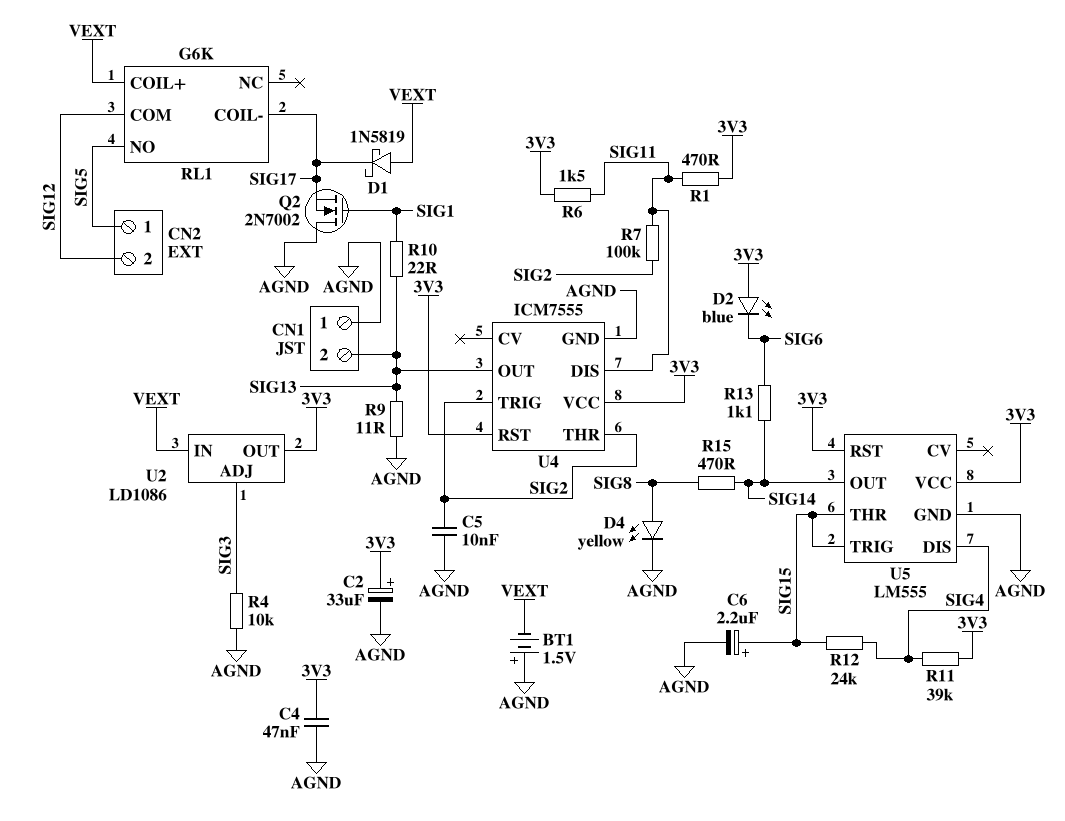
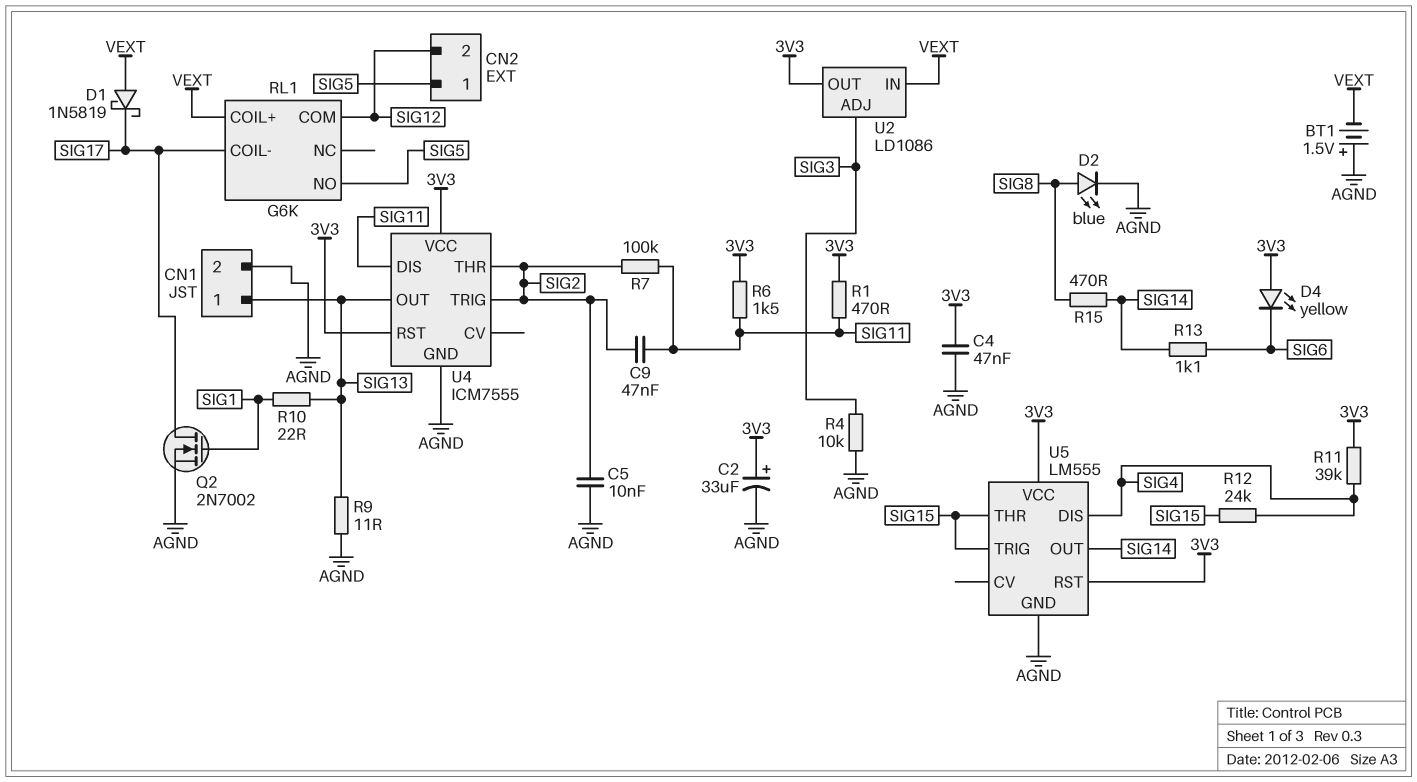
C6: 2.2uF (plus SIG15, minus AGND) -> none
C9: none -> 47nF (SIG2, SIG11)
CN1 pin 1: AGND -> SIG13
CN1 pin 2: SIG13 -> AGND
D2: LED blue (A 3V3, K SIG6) -> LED blue (A SIG8, K AGND)
D4: LED yellow (A SIG8, K AGND) -> LED yellow (A 3V3, K SIG6)
Q2: NMOS 2N7002 (G SIG1, D AGND, S SIG17) -> NMOS 2N7002 (G SIG1, D SIG17, S AGND)

